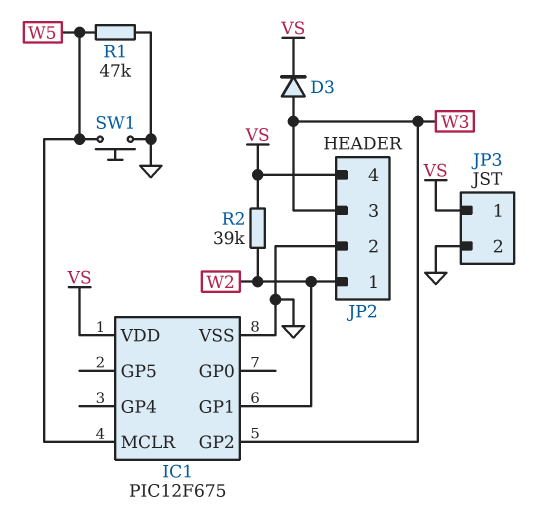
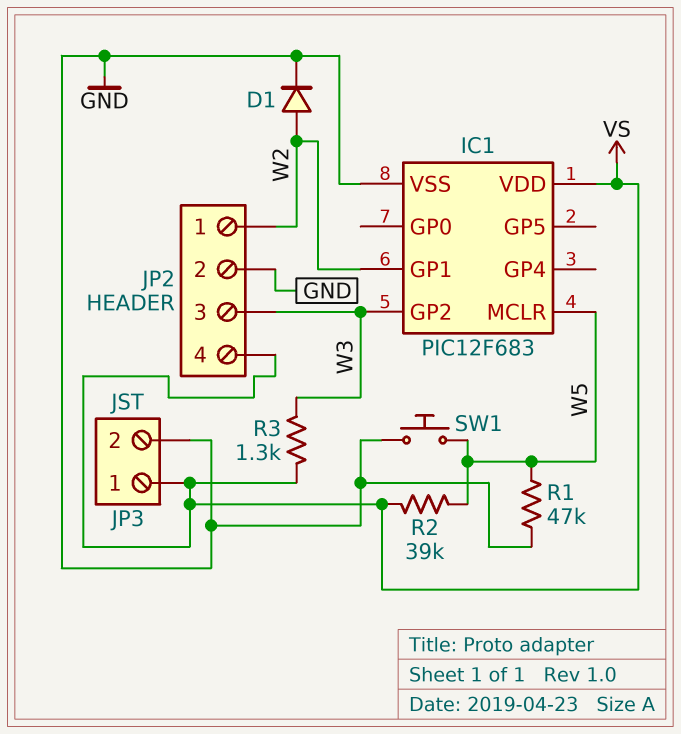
D1: none -> diode (A W2, K GND)
D3: diode (A W3, K VS) -> none
IC1: PIC12F675 -> PIC12F683
R2: 39k (VS, W2) -> 39k (VS, W5)
R3: none -> 1.3k (VS, W3)

